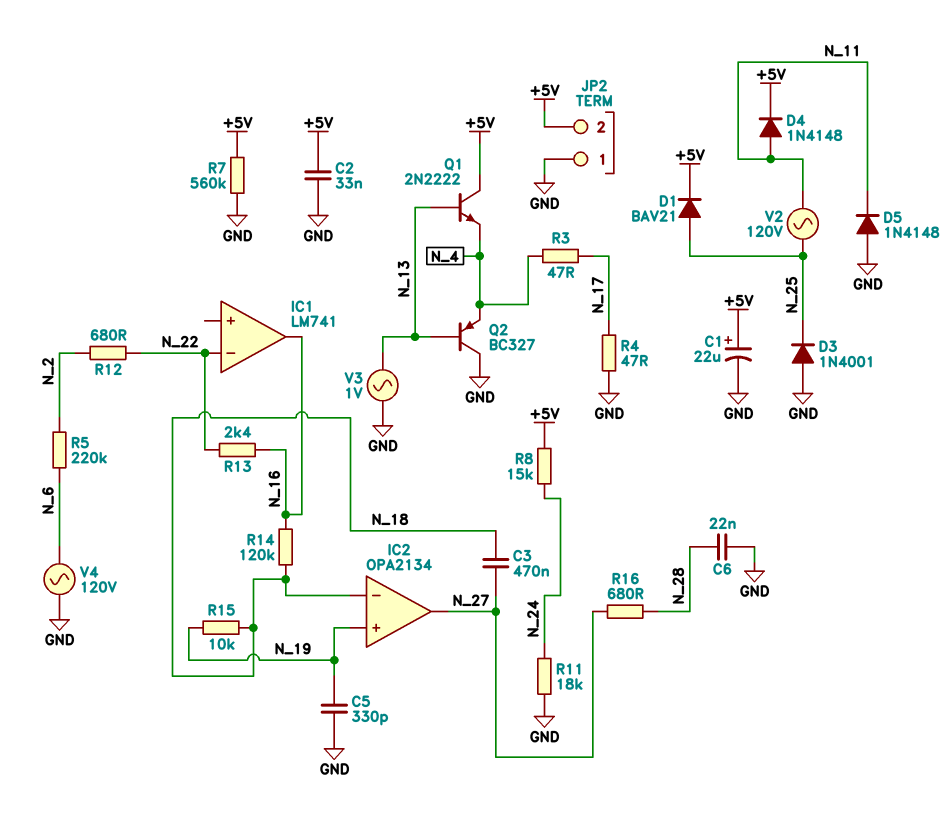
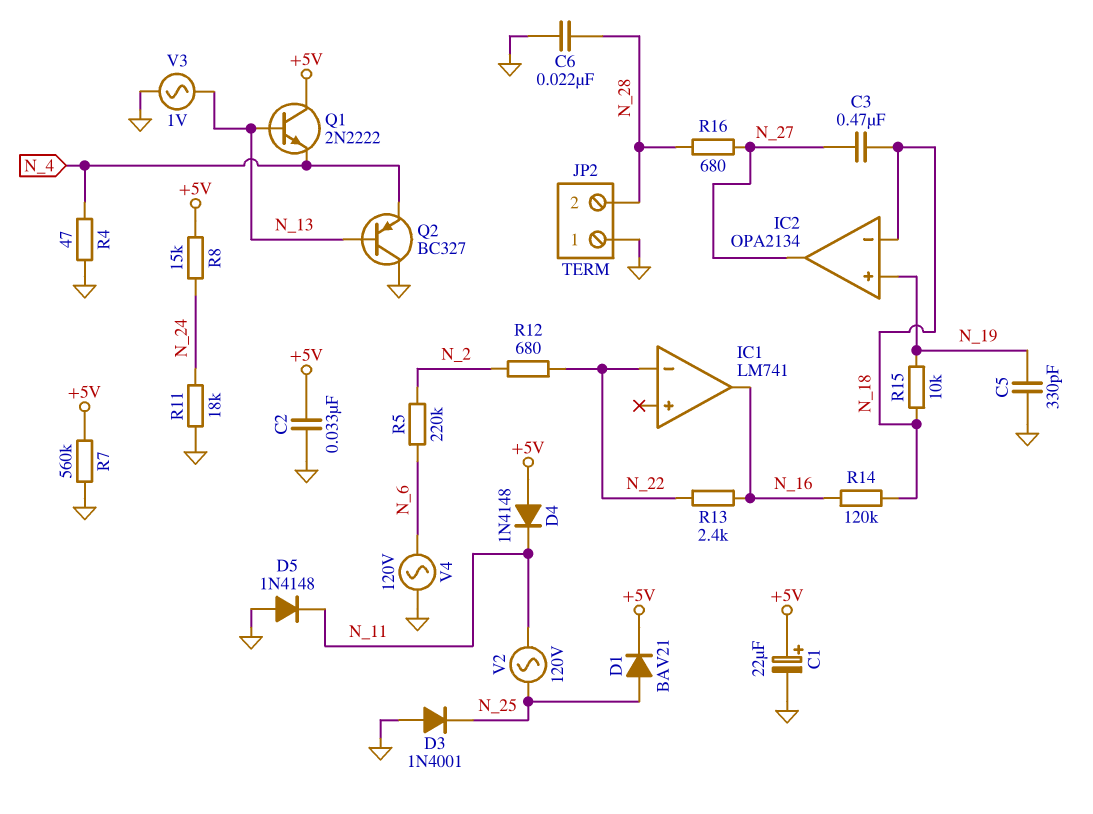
D4: diode 1N4148 (A N_11, K +5V) -> diode 1N4148 (A +5V, K N_11)
JP2 pin 2: +5V -> N_28
R3: 47 (N_4, N_17) -> none
R4: 47 (GND, N_17) -> 47 (GND, N_4)

